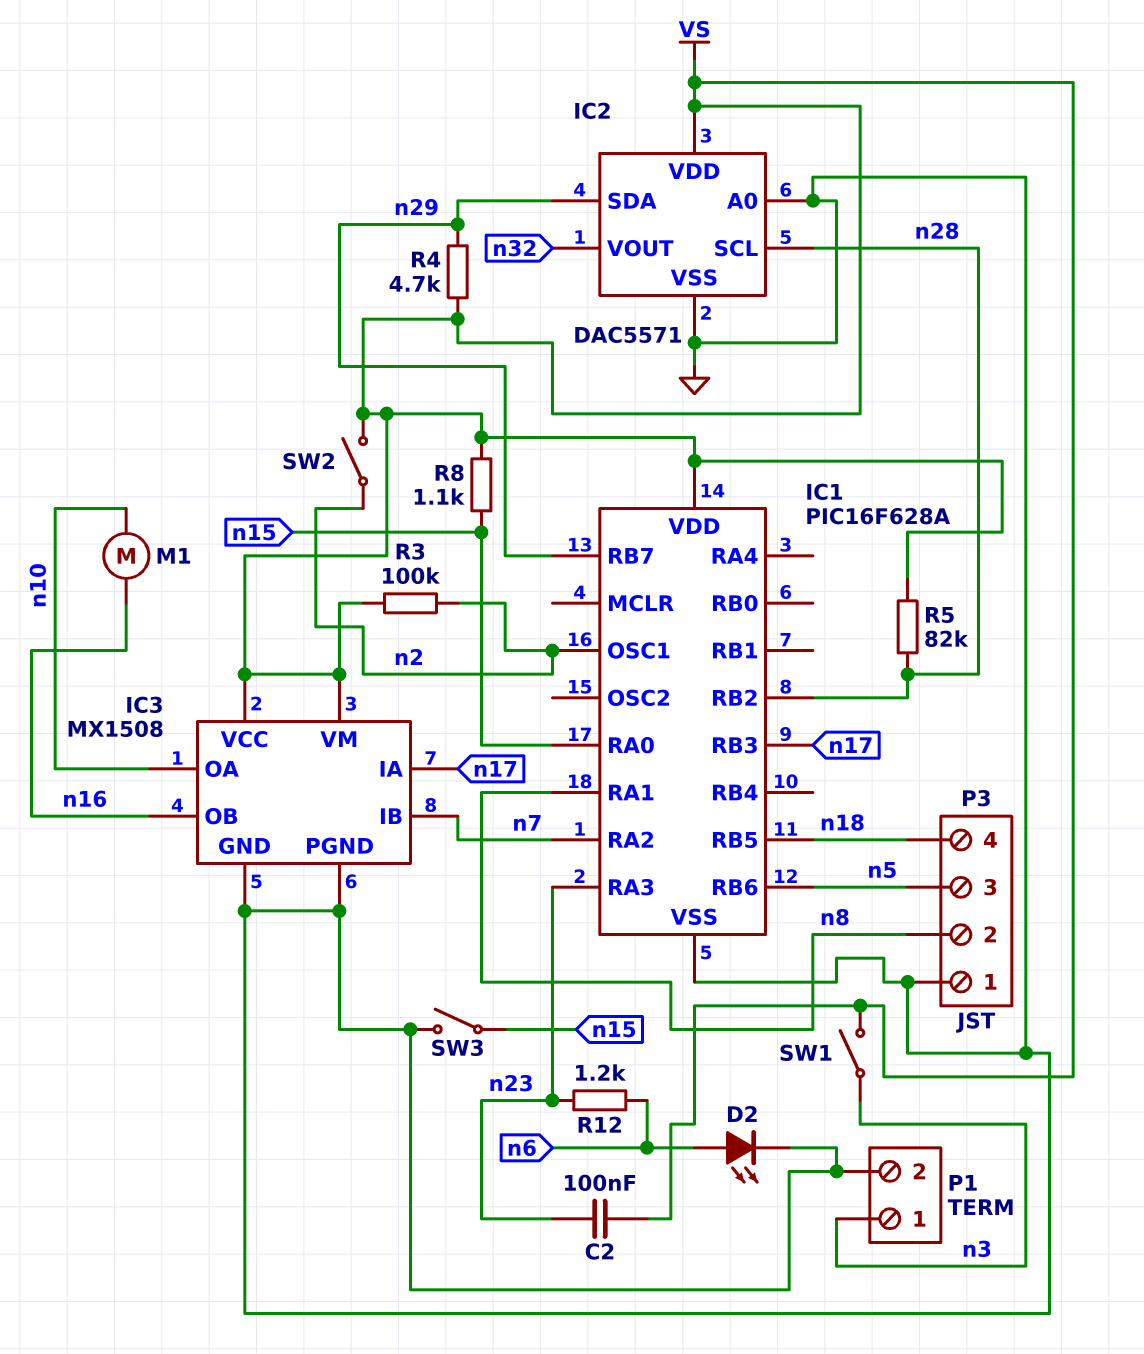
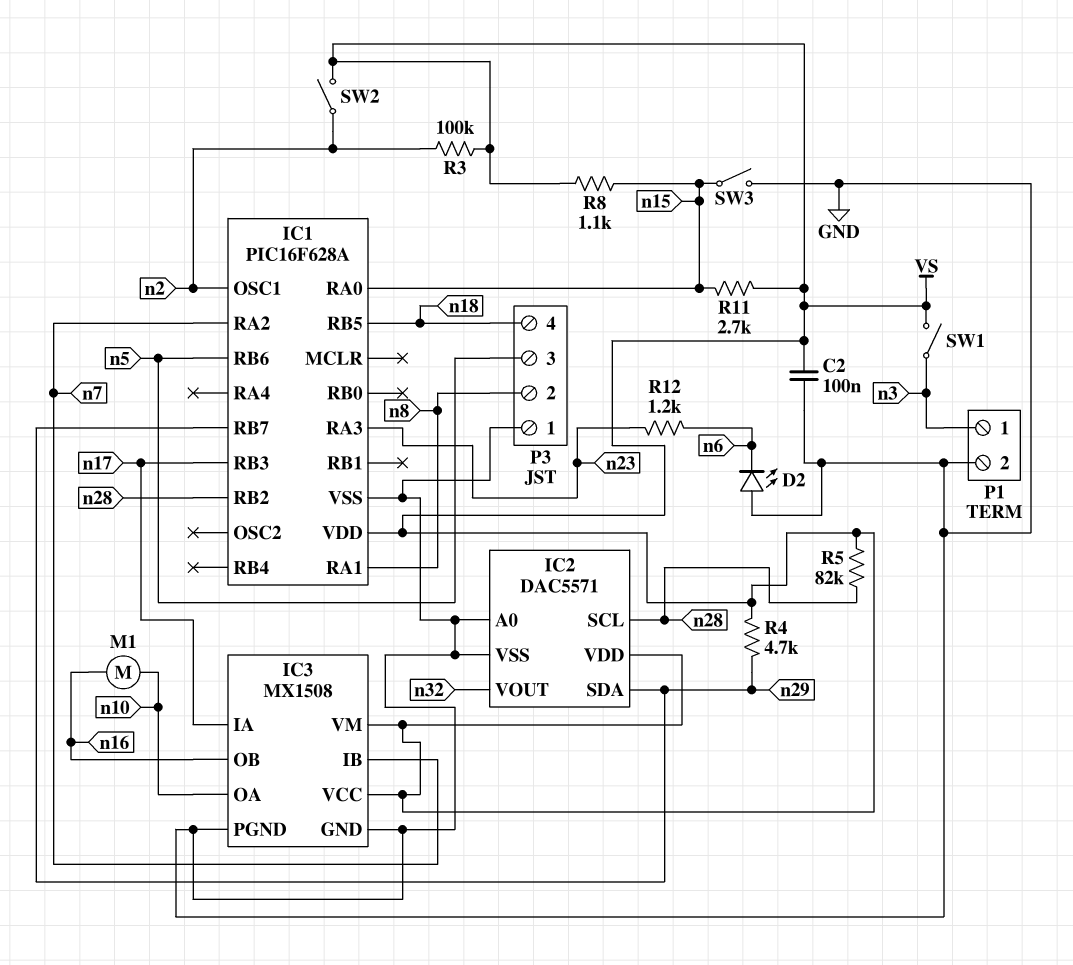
C2: 100nF (VS, n23) -> 100nF (GND, VS)
D2: LED (A n6, K GND) -> LED (A GND, K n6)
R11: none -> 2.7k (VS, n15)

